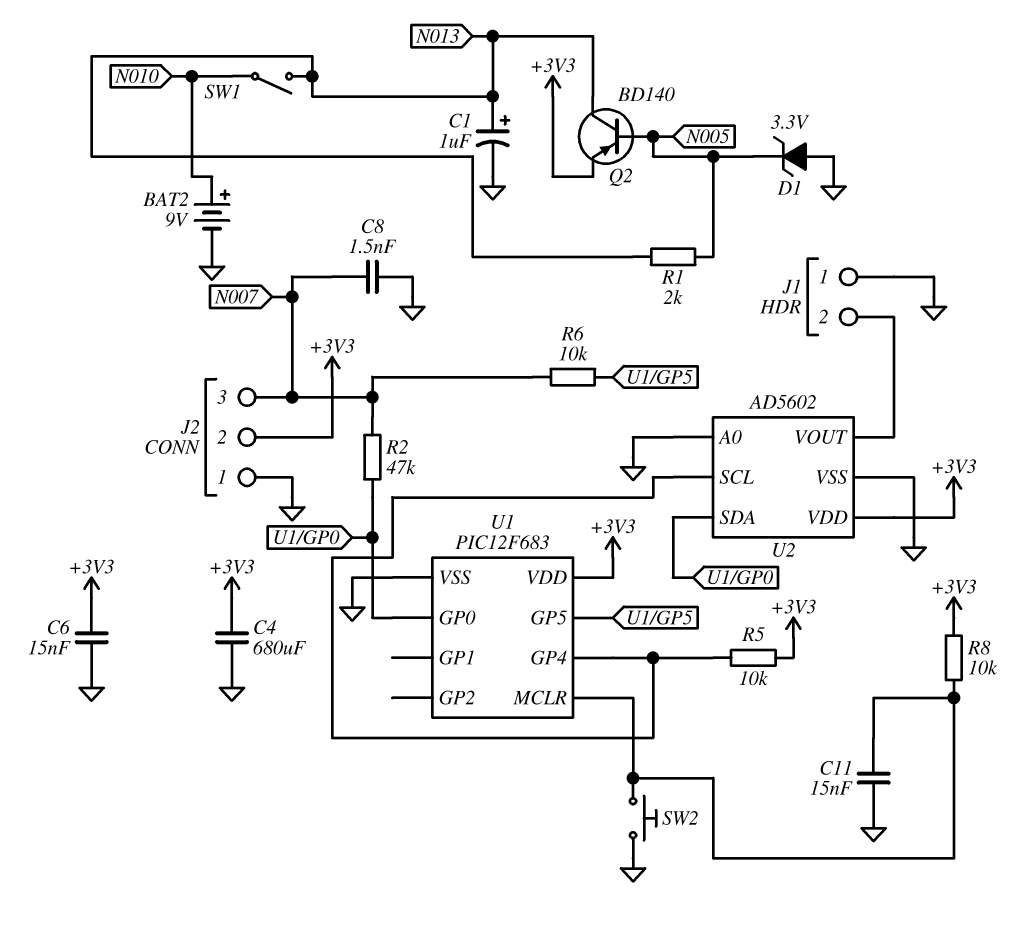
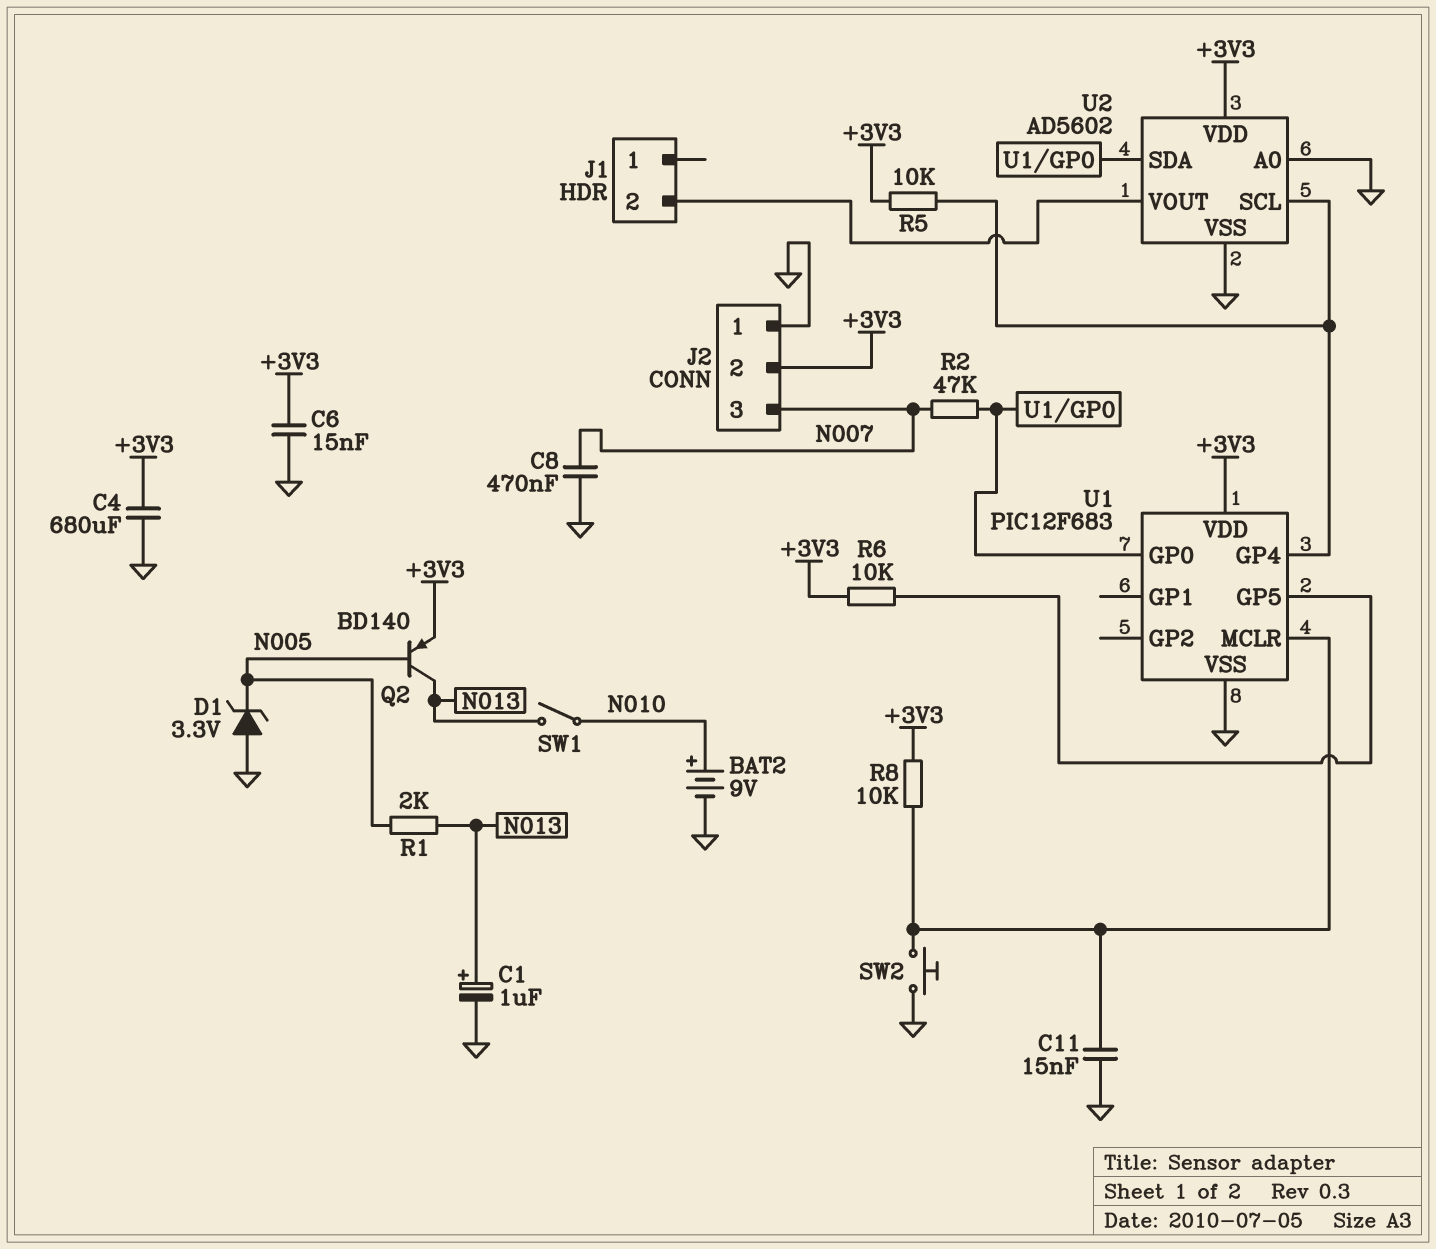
C8: 1.5nF (GND, N007) -> 470nF (GND, N007)
J1 pin 1: GND -> none
R6: 10k (N007, U1/GP5) -> 10k (+3V3, U1/GP5)

